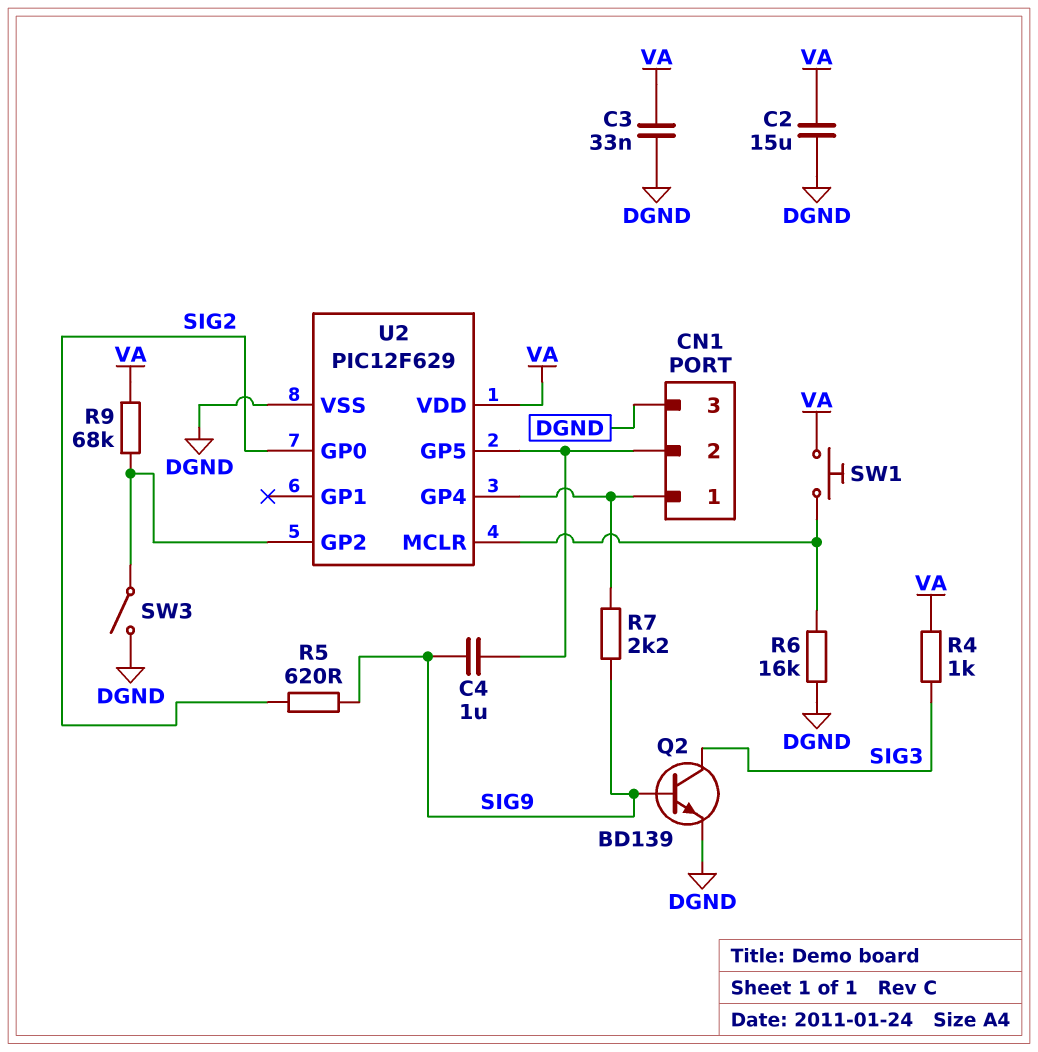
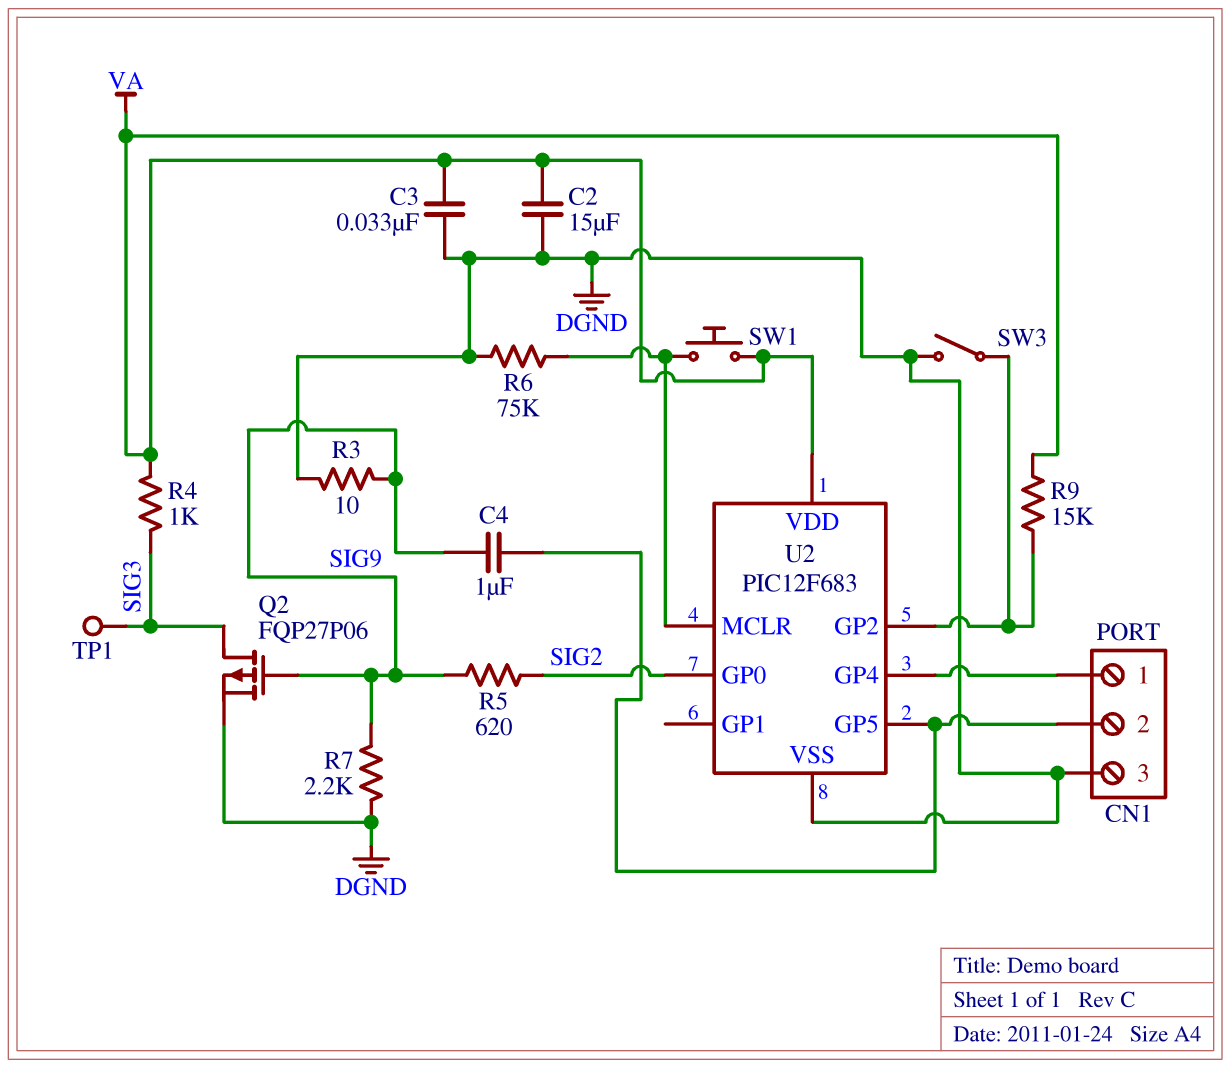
Q2: NPN BD139 (B SIG9, C SIG3, E DGND) -> PMOS FQP27P06 (G SIG9, D SIG3, S DGND)
R3: none -> 10 (DGND, SIG9)
R6: 16k (DGND, U2/MCLR) -> 75k (DGND, U2/MCLR)
R7: 2.2k (CN1/1, SIG9) -> 2.2k (DGND, SIG9)
R9: 68k (U2/GP2, VA) -> 15k (U2/GP2, VA)
TP1: none -> test point (SIG3)
U2: PIC12F629 -> PIC12F683

